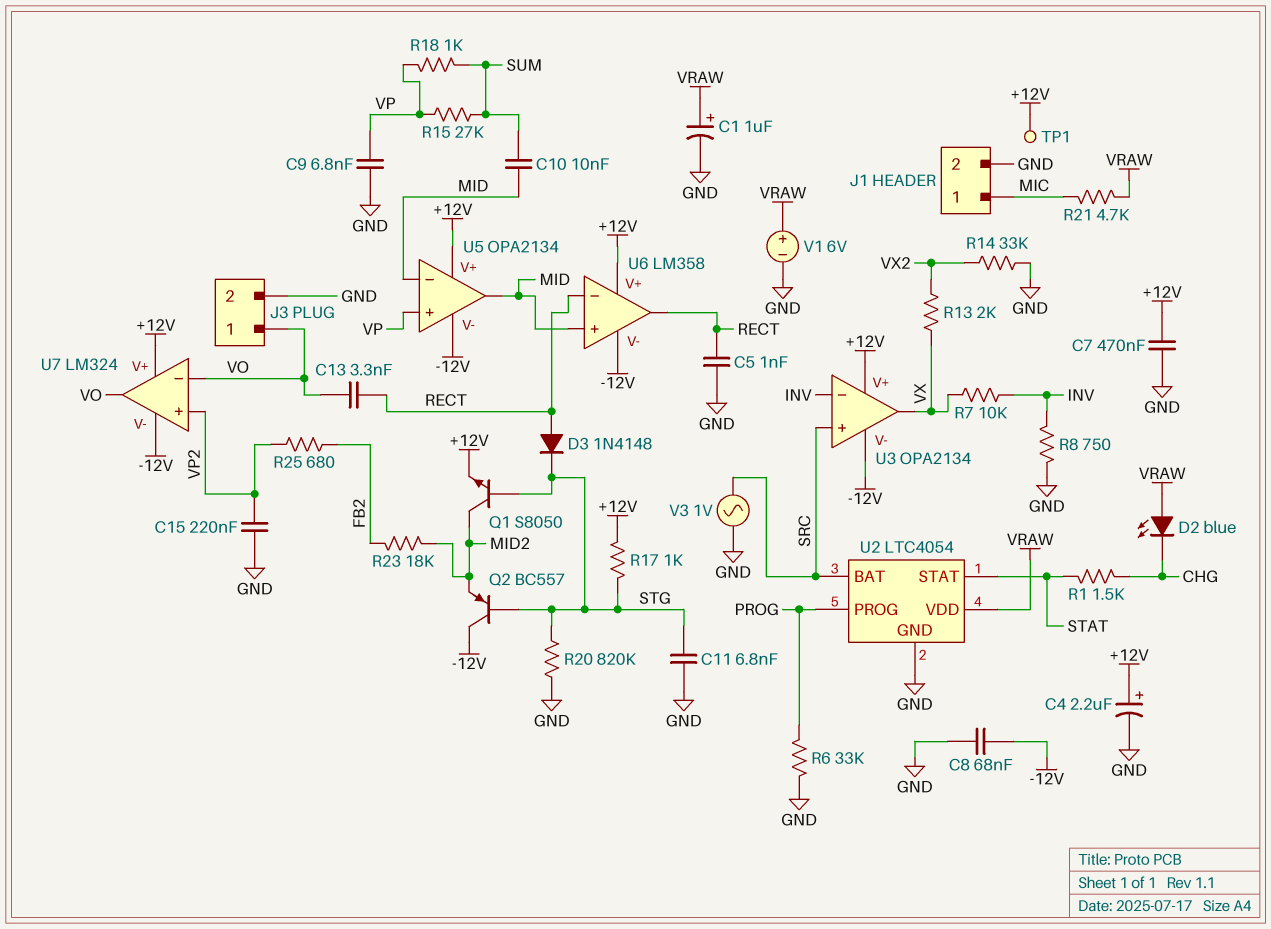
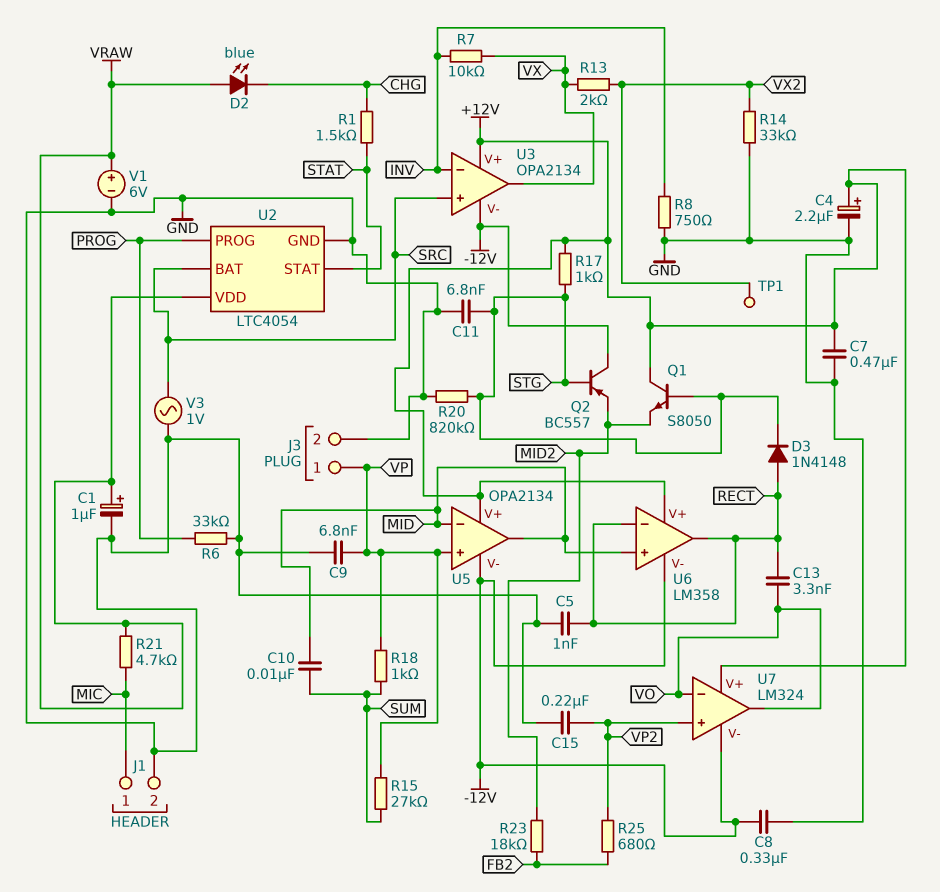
C8: 68nF (-12V, GND) -> 330nF (-12V, GND)
J3 pin 1: VO -> VP
Q1: NPN S8050 (B STG, C MID2, E +12V) -> NPN S8050 (B STG, C +12V, E MID2)
TP1: test point (+12V) -> test point (VX2)

